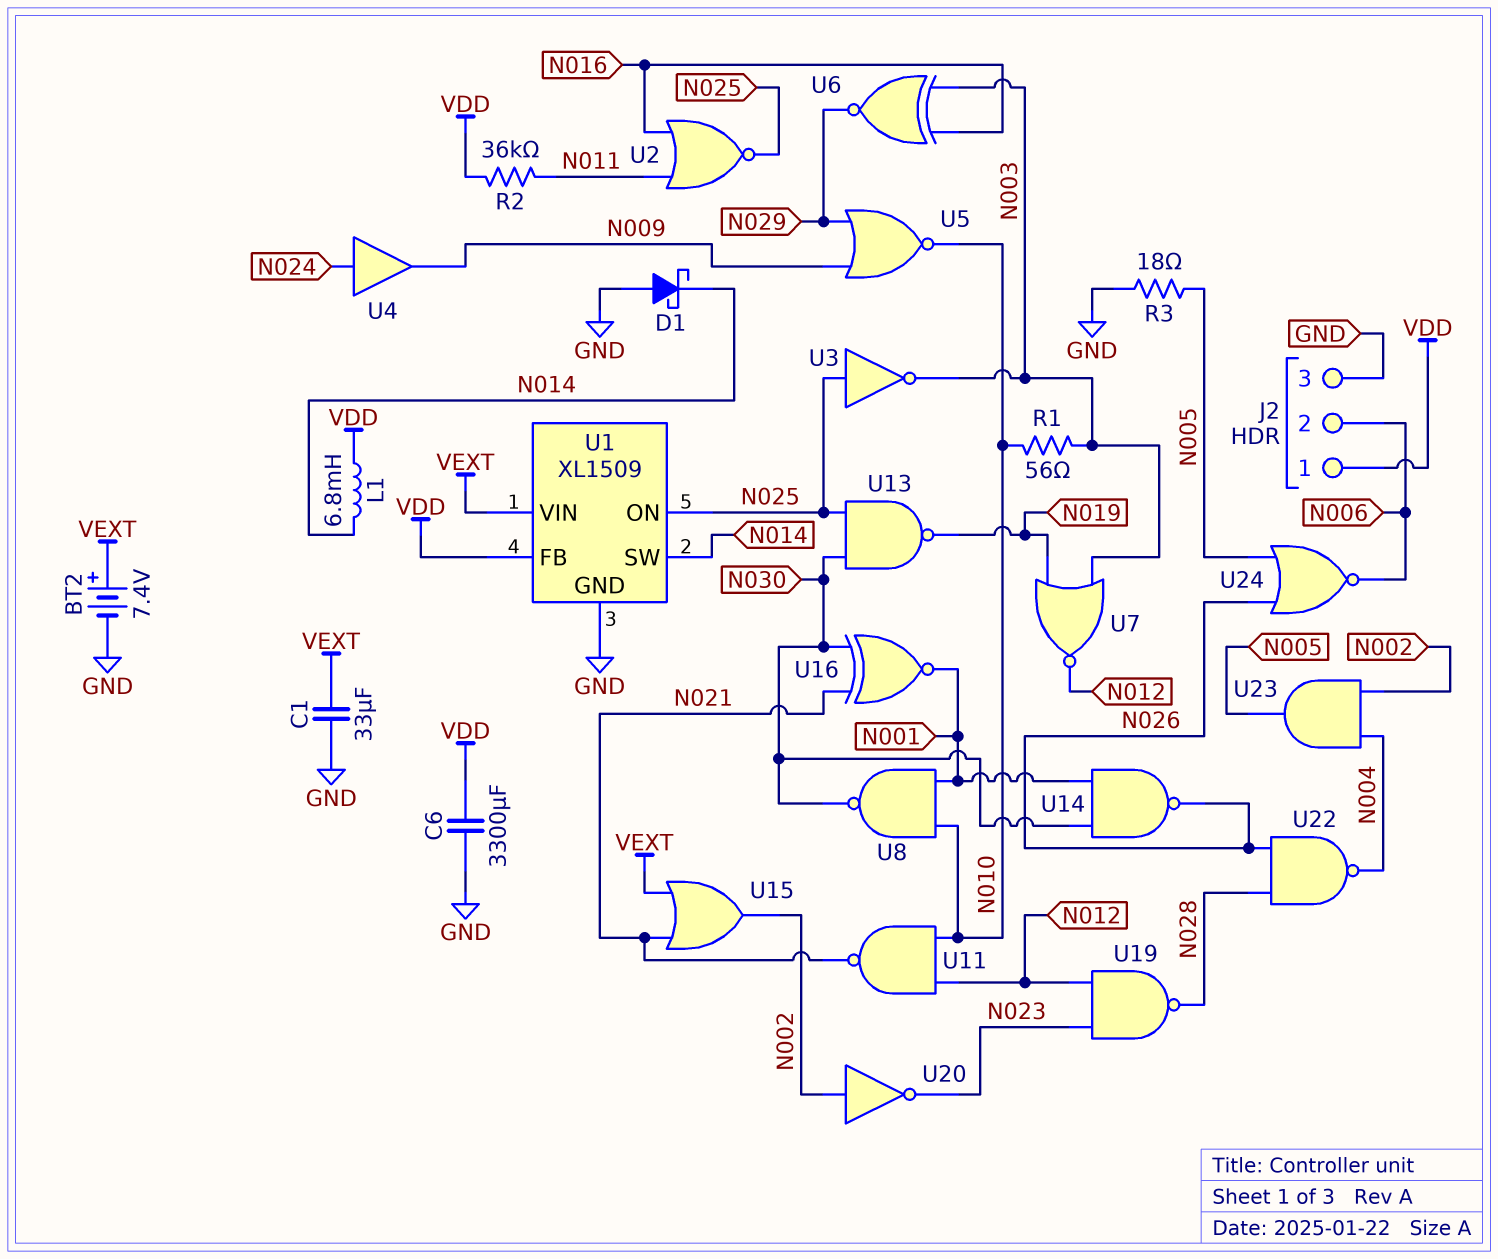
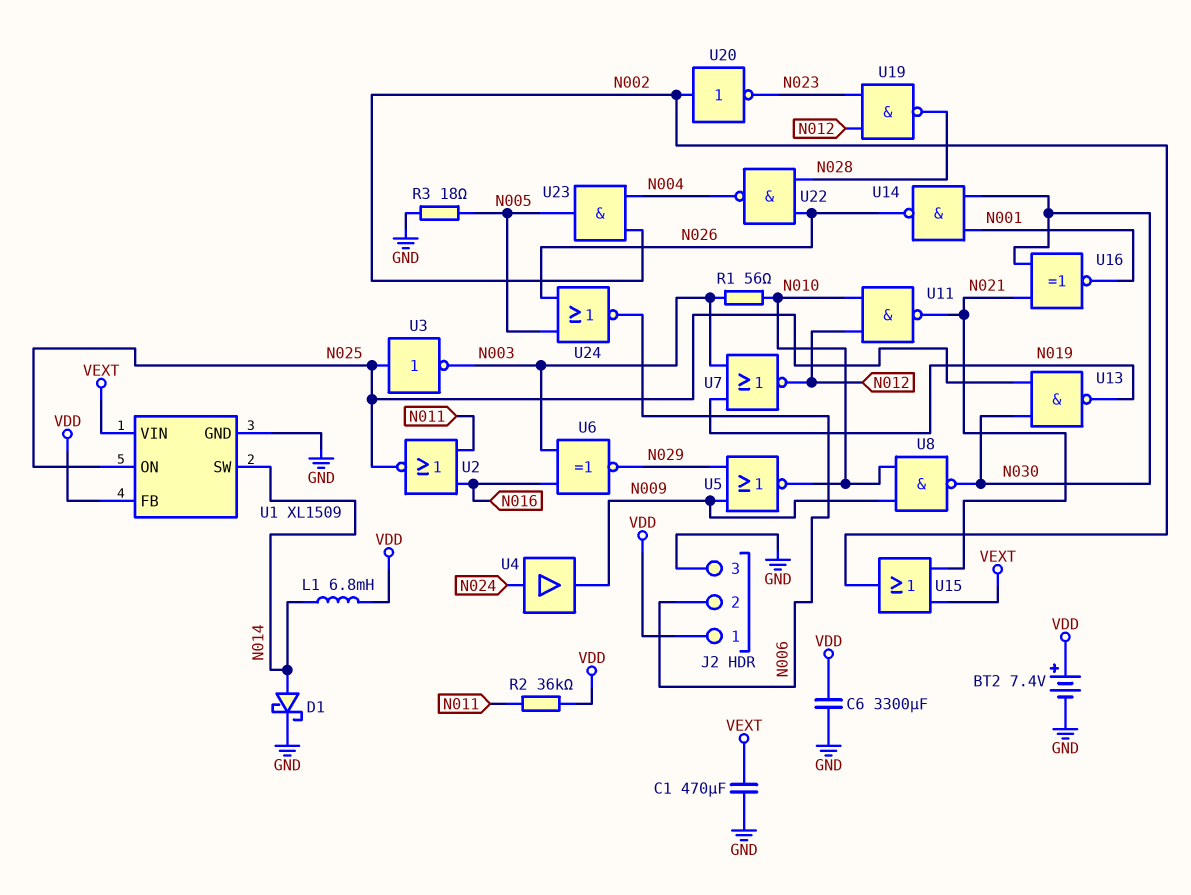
BT2: 7.4V (plus VEXT, minus GND) -> 7.4V (plus VDD, minus GND)
C1: 33uF (GND, VEXT) -> 470uF (GND, VEXT)
D1: schottky (A GND, K N014) -> schottky (A N014, K GND)
U8: NAND (in N001, in N010, out N030) -> NAND (in N009, in N010, out N030)

